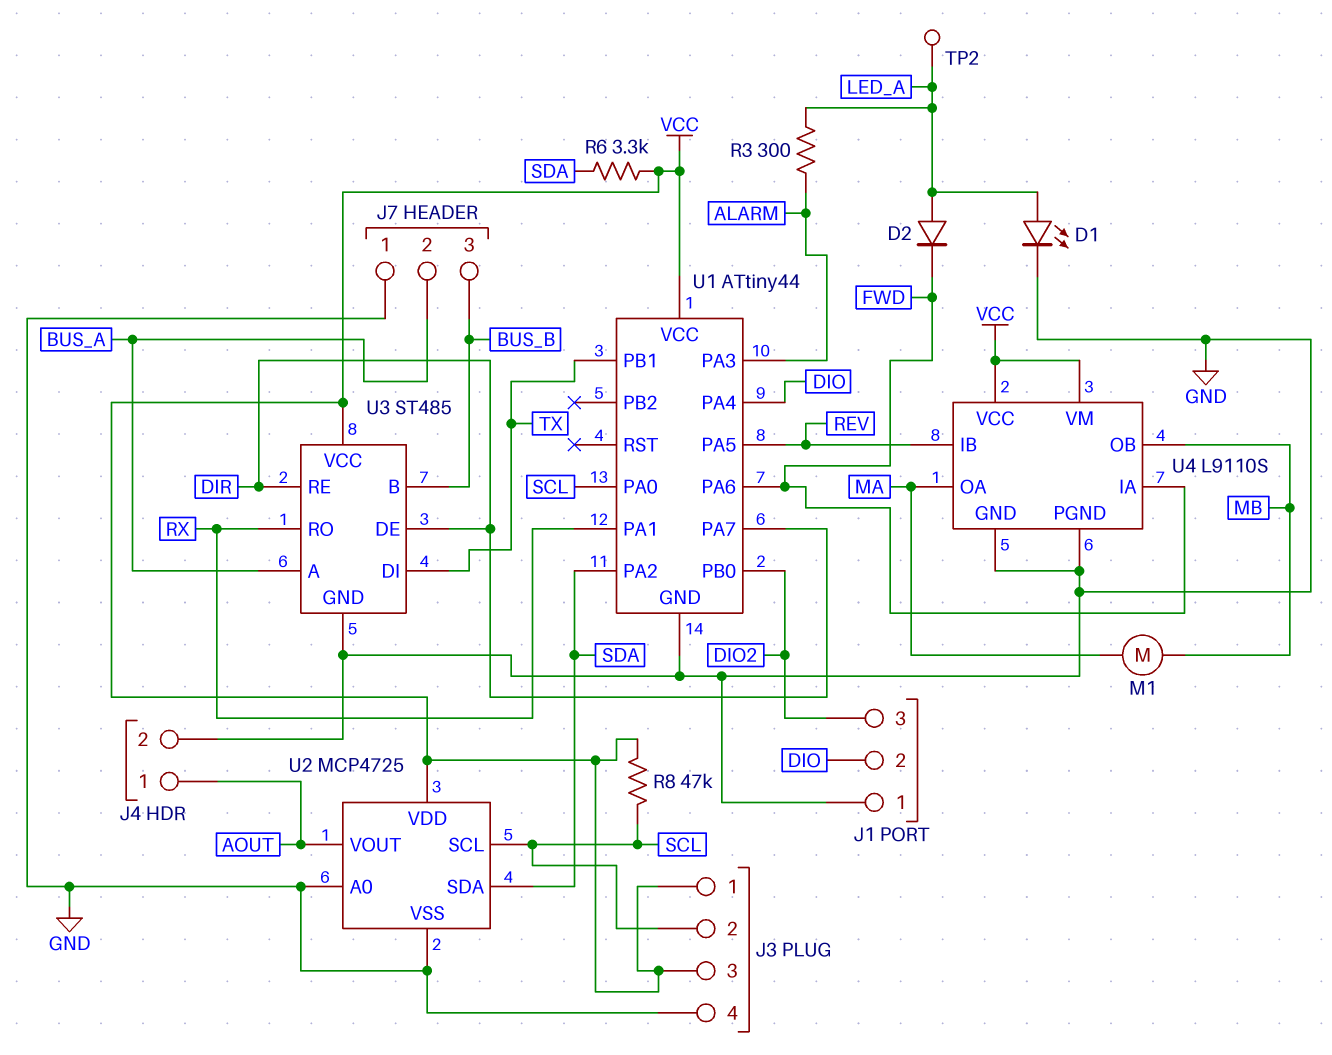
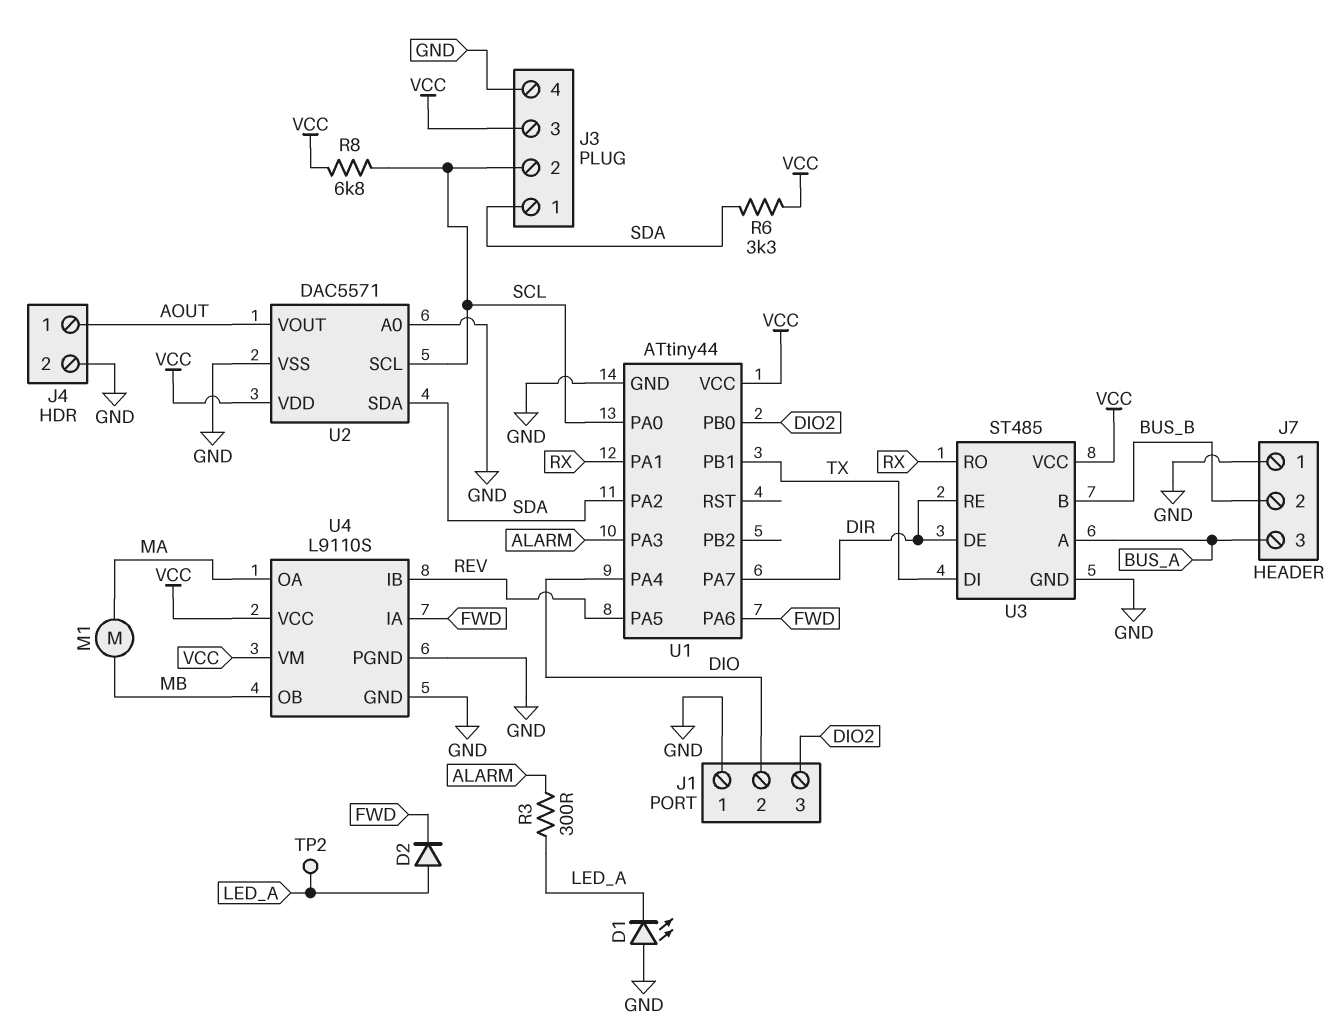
D1: LED (A LED_A, K GND) -> LED (A GND, K LED_A)
J3 pin 1: VCC -> SDA
J7 pin 2: BUS_A -> BUS_B
J7 pin 3: BUS_B -> BUS_A
R8: 47k (SCL, VCC) -> 6.8k (SCL, VCC)
U2: MCP4725 -> DAC5571

